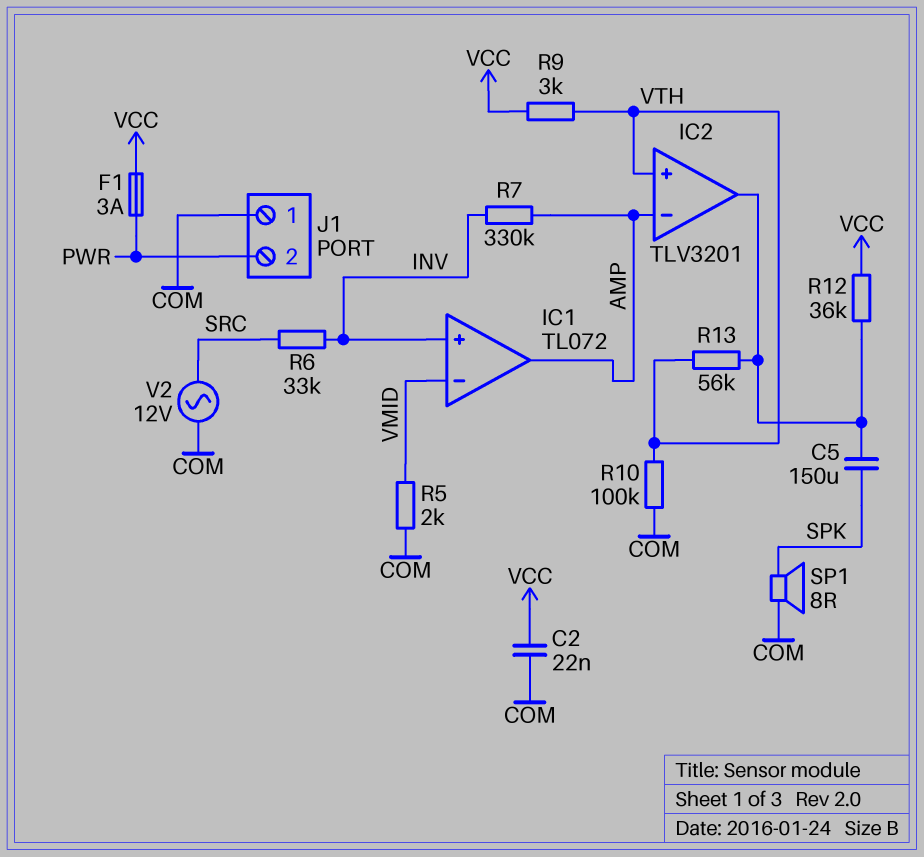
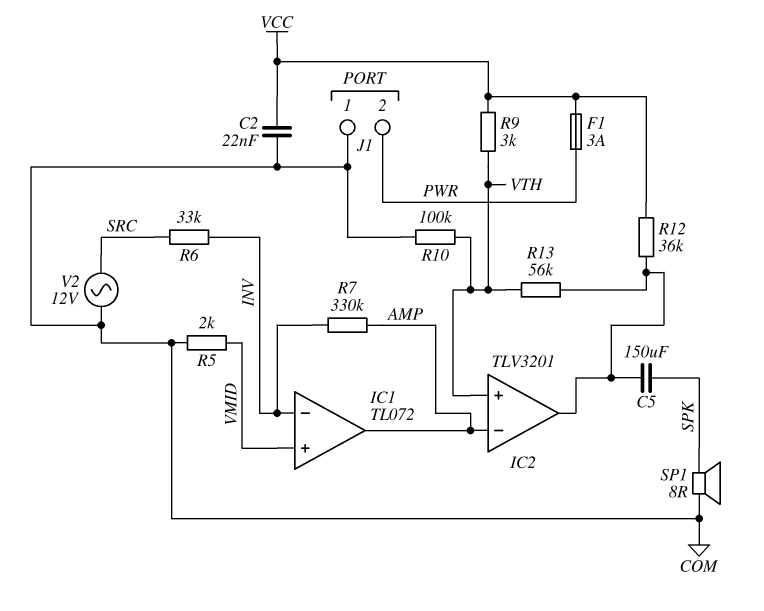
IC1 pin in+: INV -> VMID
IC1 pin in-: VMID -> INV

